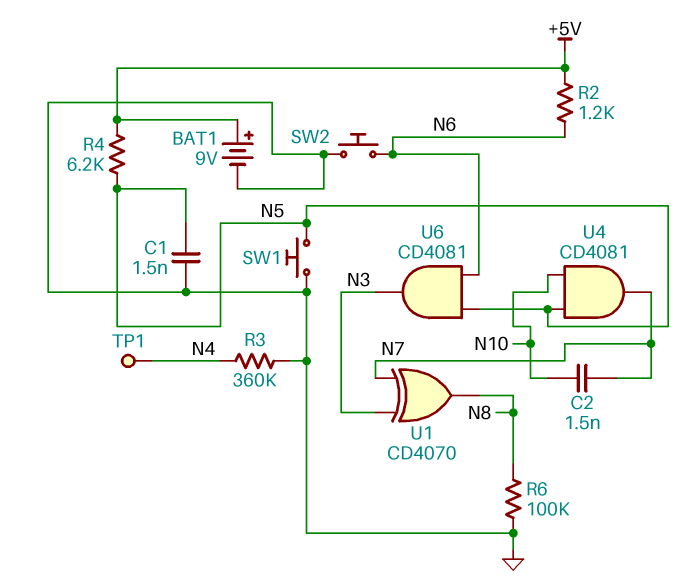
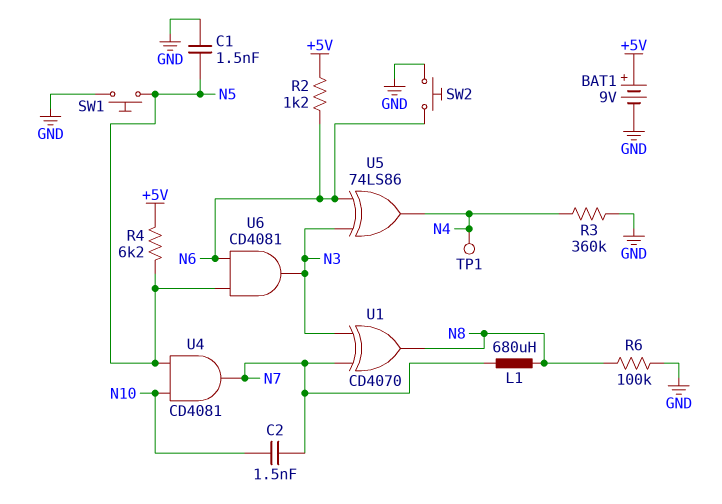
L1: none -> 680uH (N7, N8)
U5: none -> XOR 74LS86 (in N3, in N6, out N4)

